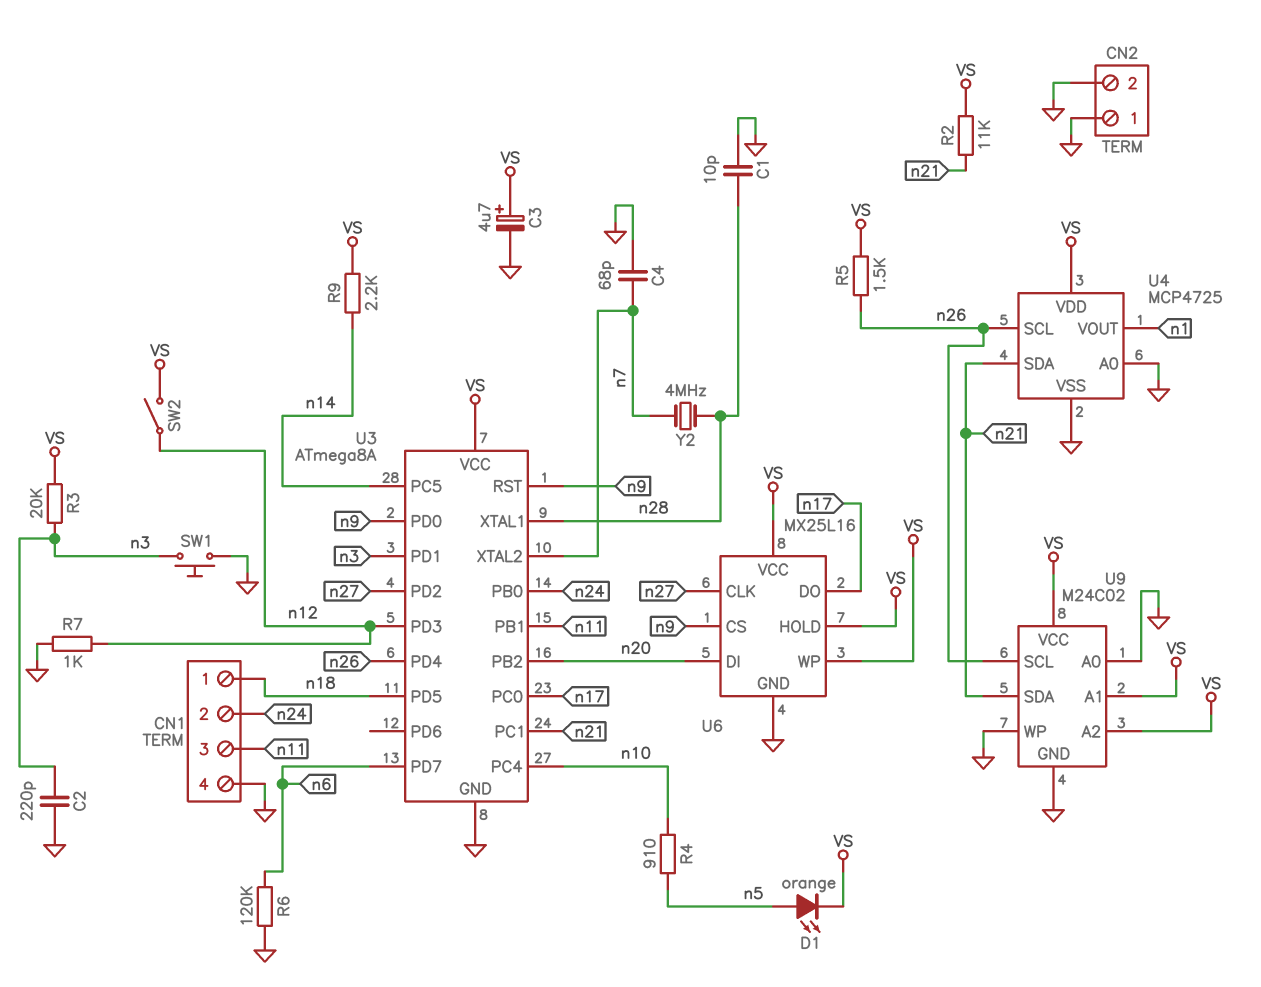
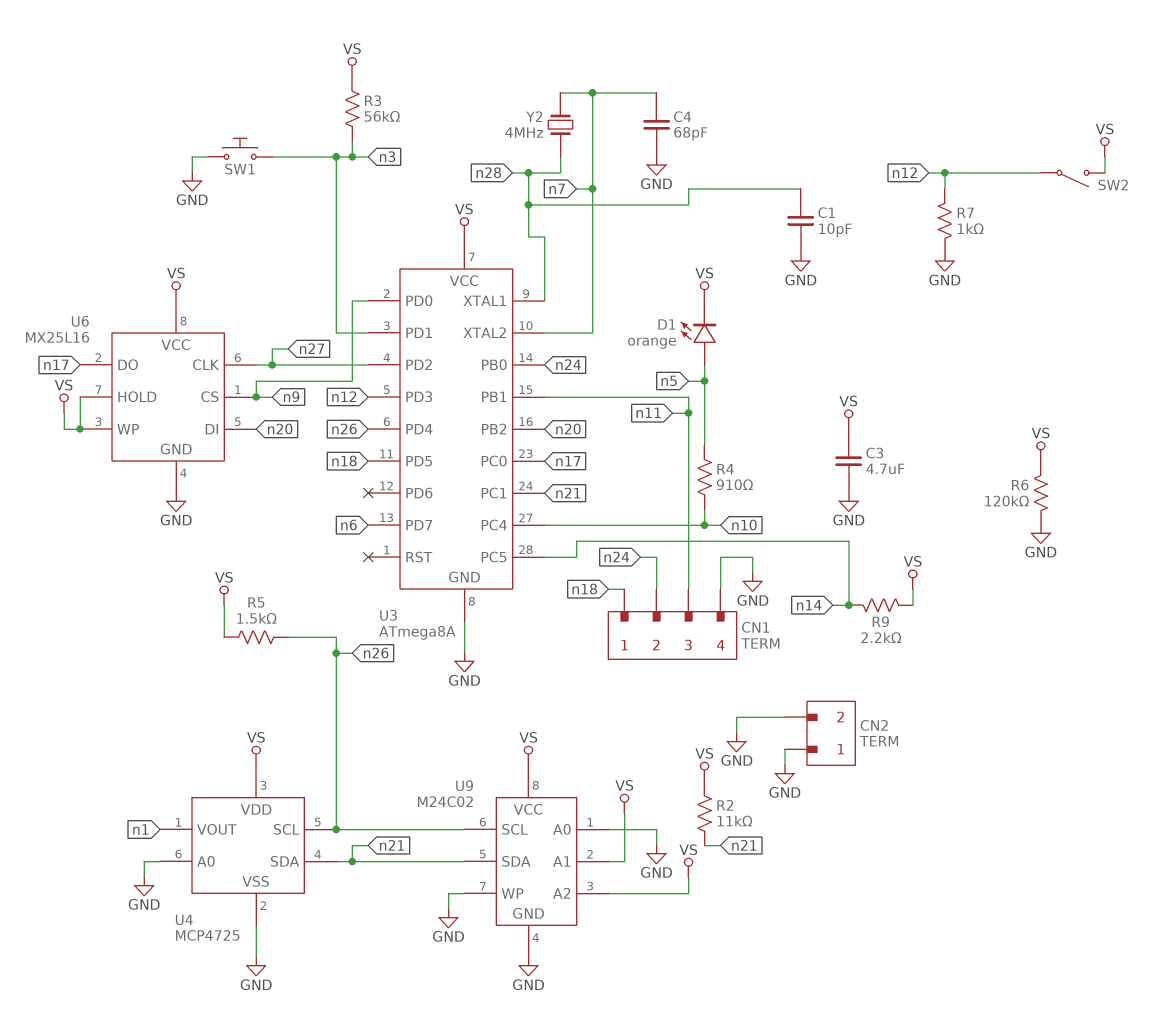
C2: 220pF (GND, n3) -> none
C3: 4.7uF (plus VS, minus GND) -> 4.7uF (GND, VS)
R3: 20k (VS, n3) -> 56k (VS, n3)
R6: 120k (GND, n6) -> 120k (GND, VS)
U3 pin RST: n9 -> none

